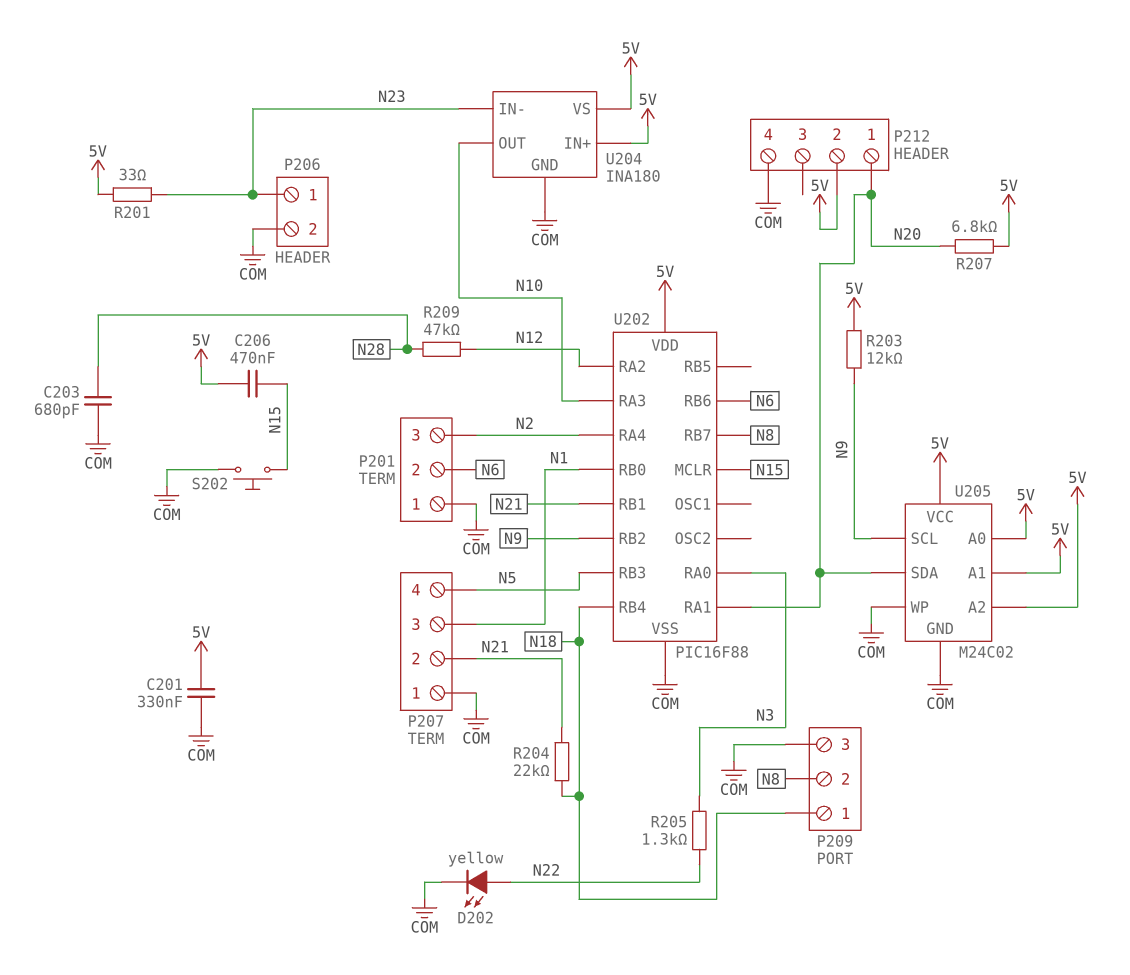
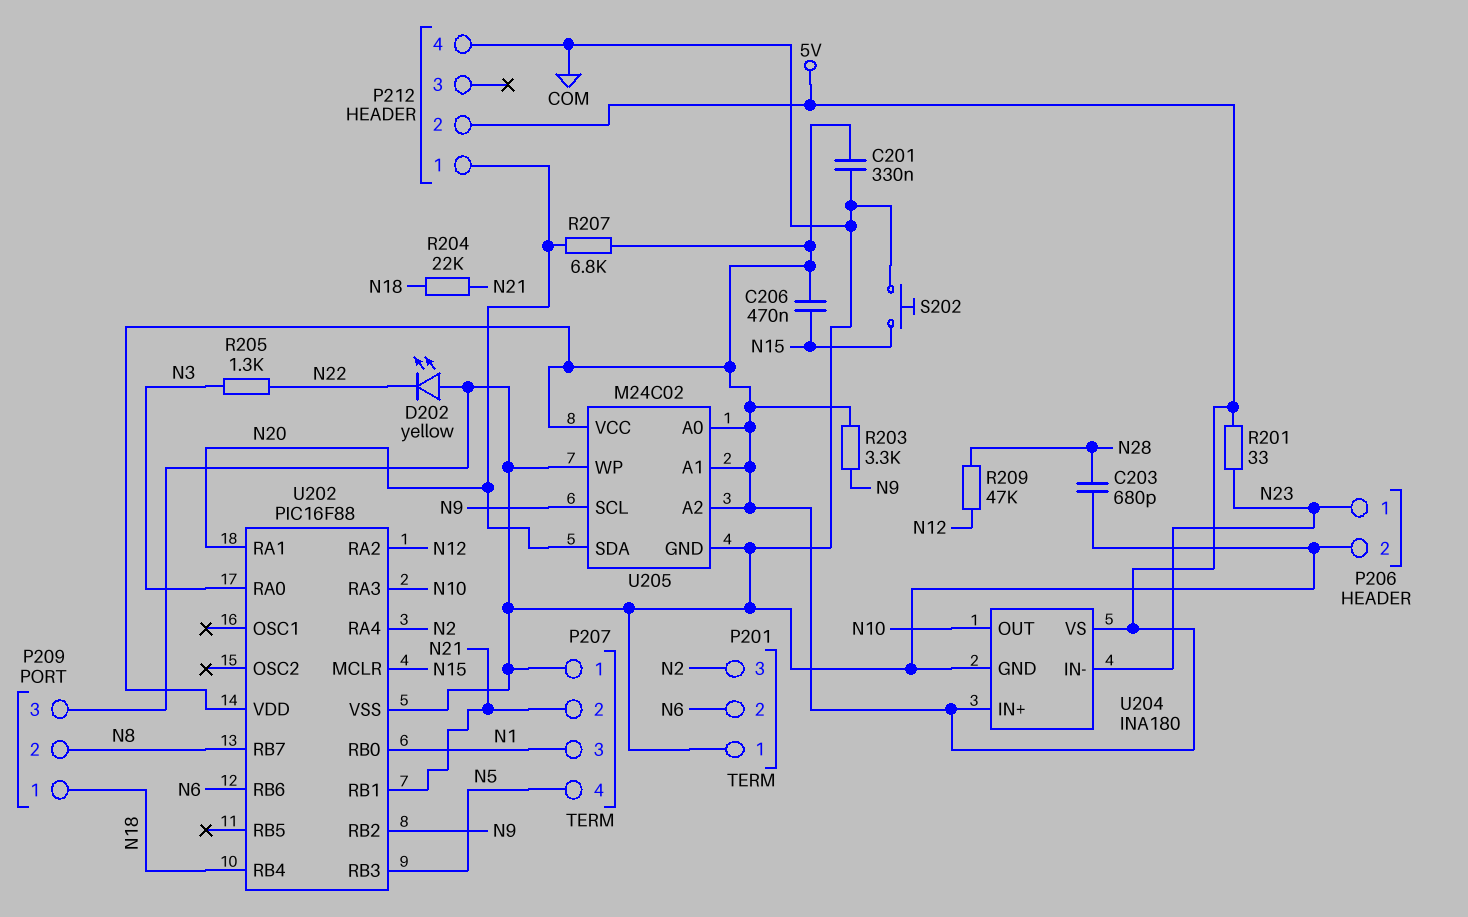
D202: LED yellow (A N22, K COM) -> LED yellow (A COM, K N22)
R203: 12k (5V, N9) -> 3.3k (5V, N9)

